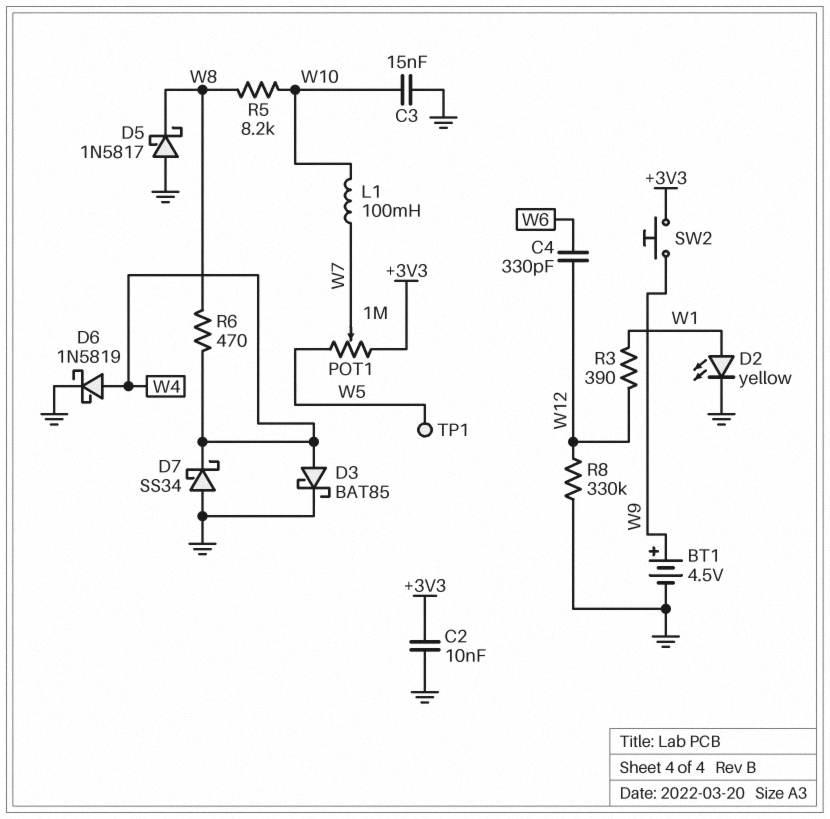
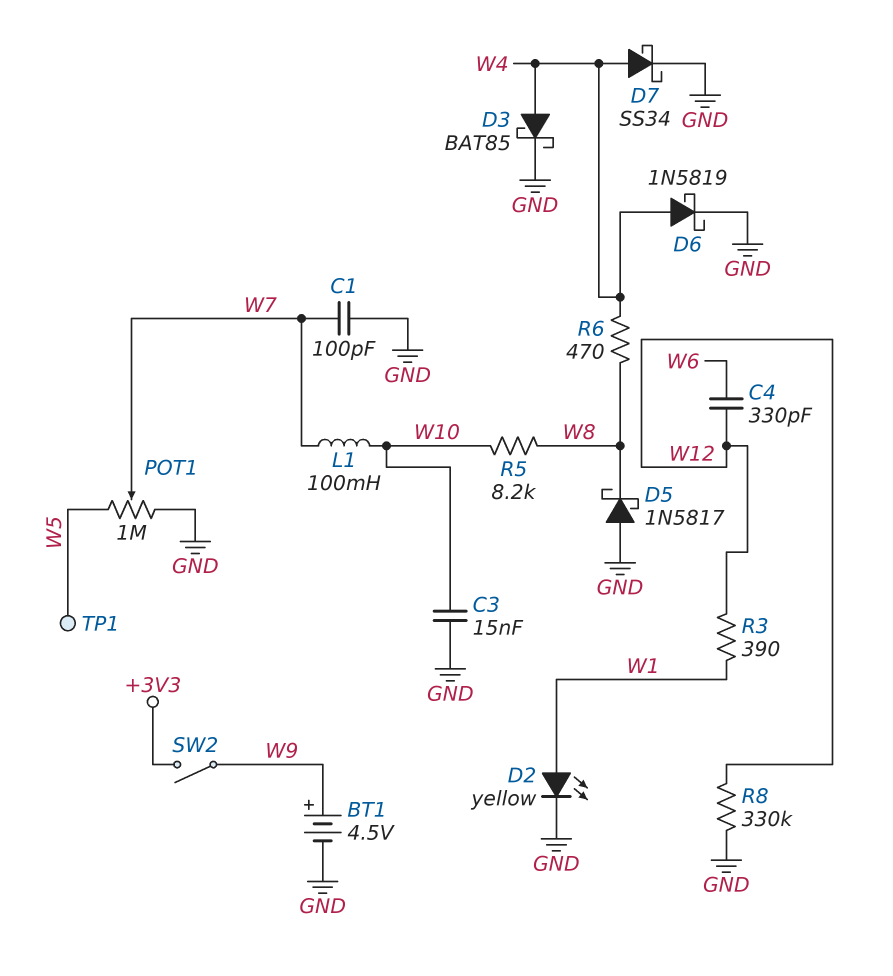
C1: none -> 100pF (GND, W7)
C2: 10nF (+3V3, GND) -> none
D7: schottky SS34 (A GND, K W4) -> schottky SS34 (A W4, K GND)
POT1: 1M (+3V3, W5, wiper W7) -> 1M (GND, W5, wiper W7)
SW2: button (+3V3, W9) -> switch (+3V3, W9)

